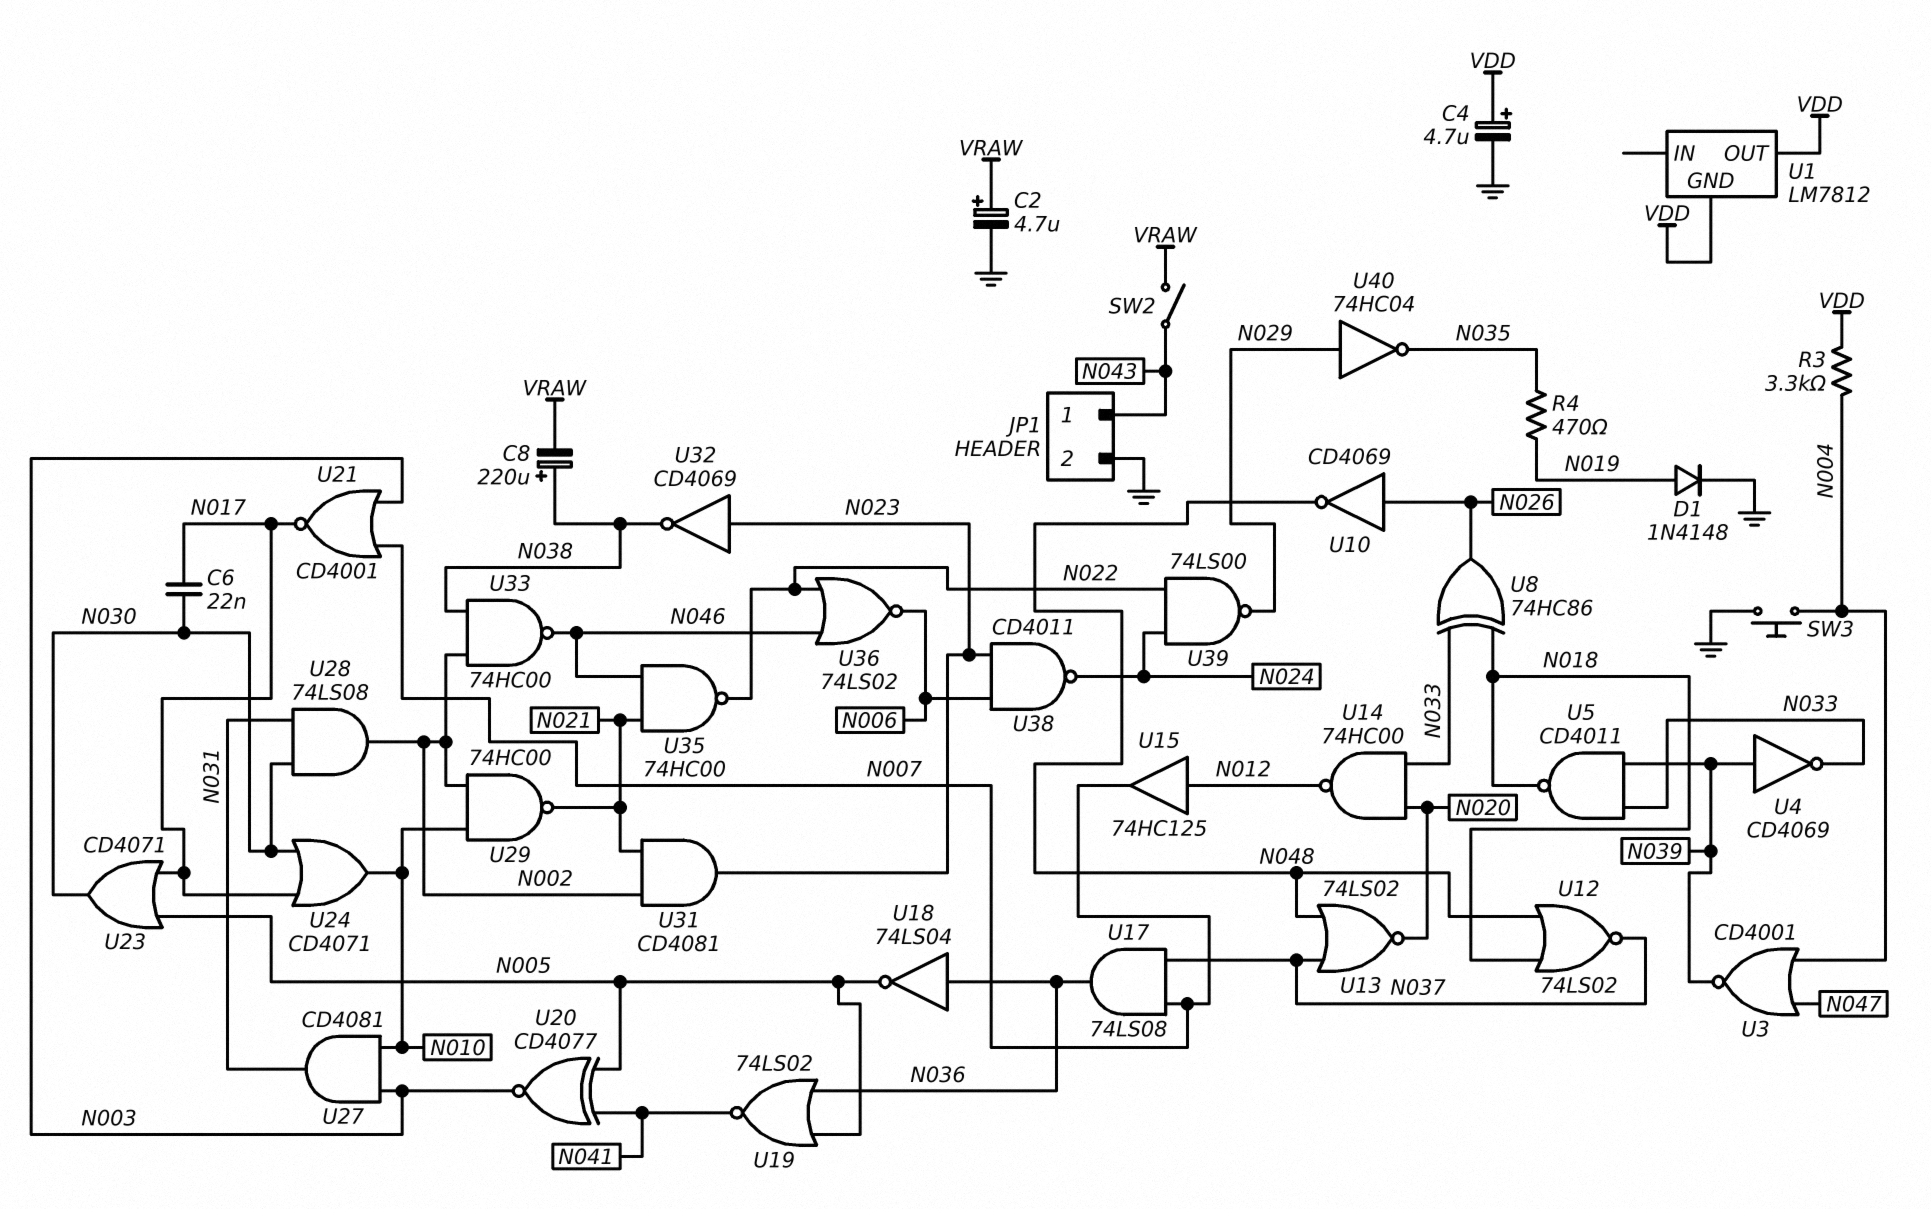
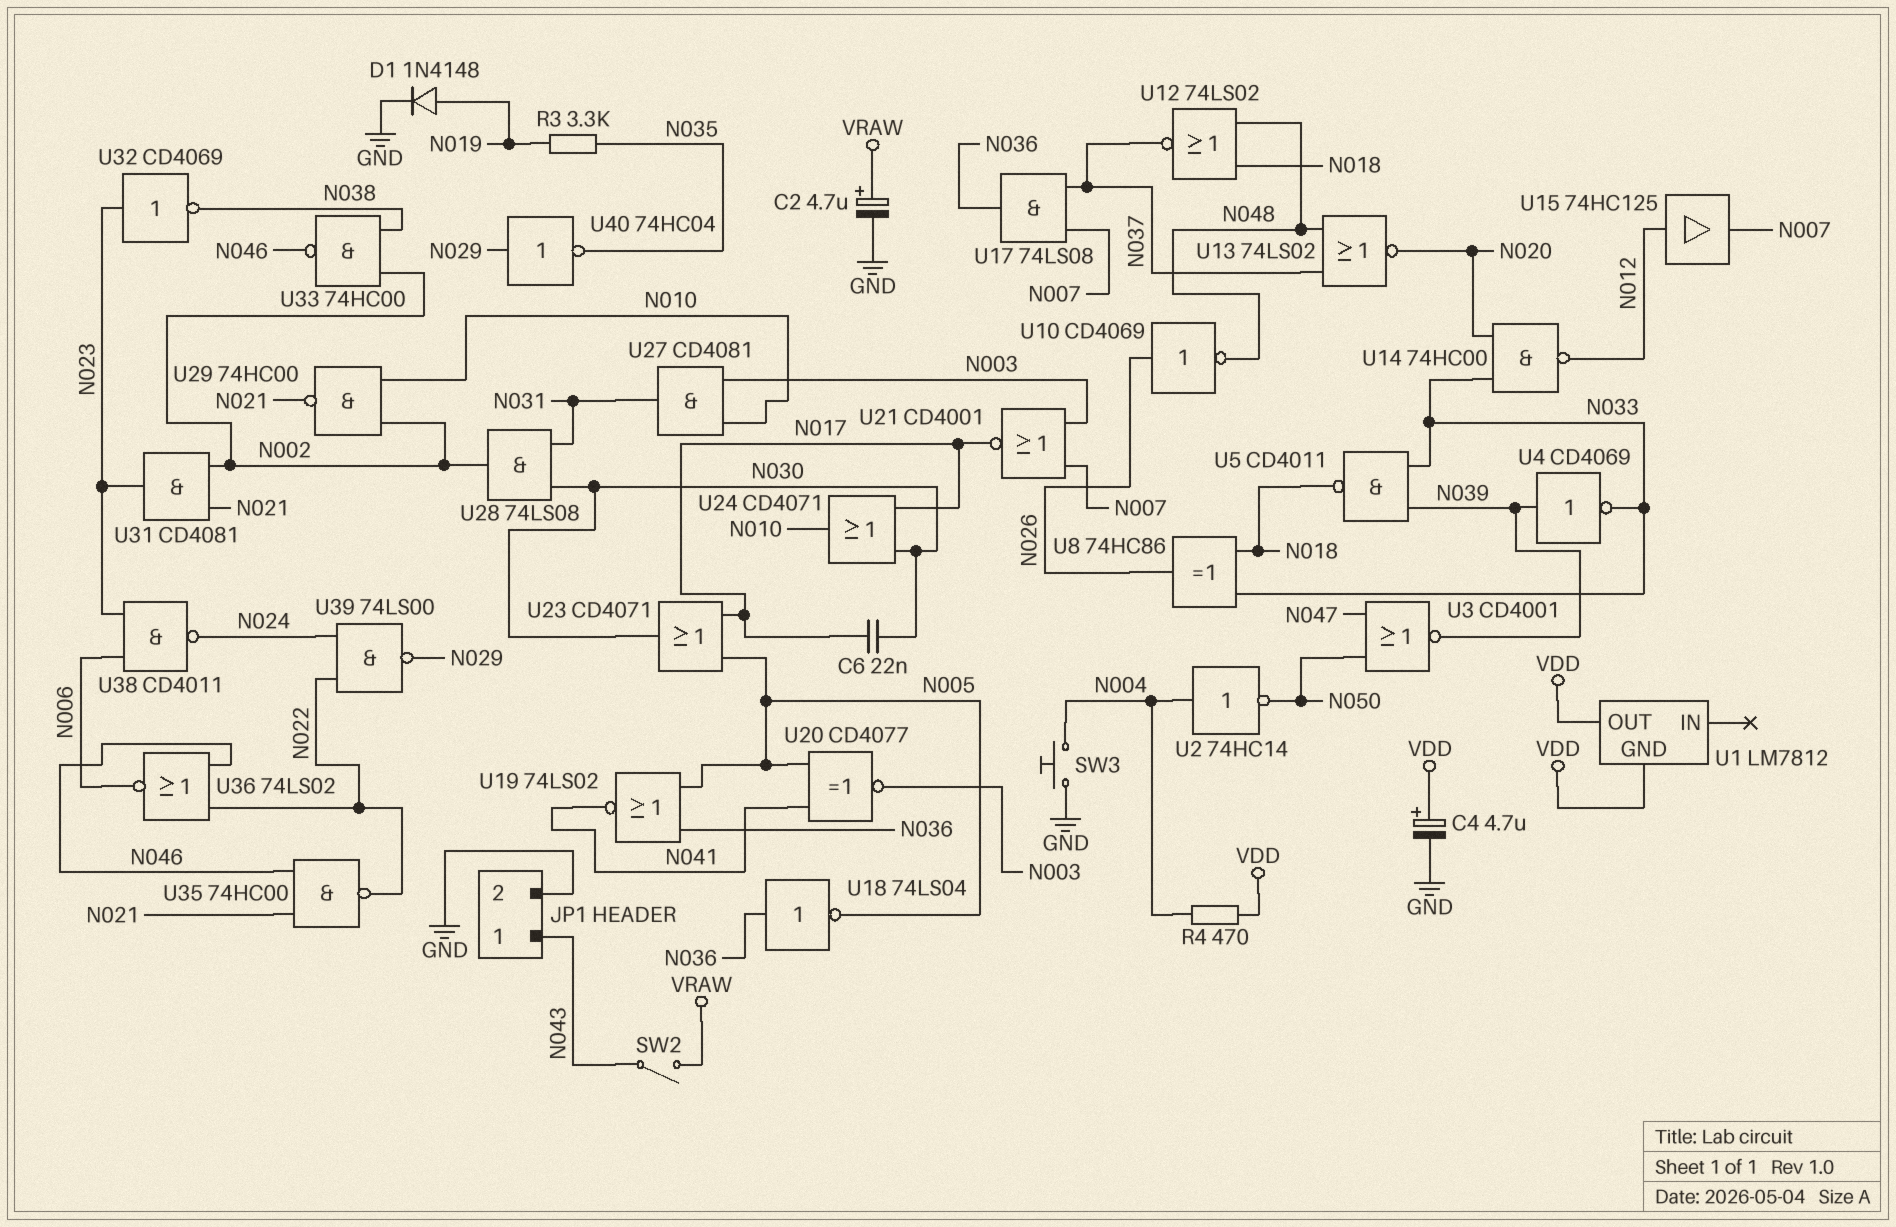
C8: 220uF (plus N038, minus VRAW) -> none
R3: 3.3k (N004, VDD) -> 3.3k (N019, N035)
R4: 470 (N019, N035) -> 470 (N004, VDD)
U2: none -> NOT 74HC14 (in N004, out N050)
U3: NOR CD4001 (in N004, in N047, out N039) -> NOR CD4001 (in N047, in N050, out N039)

